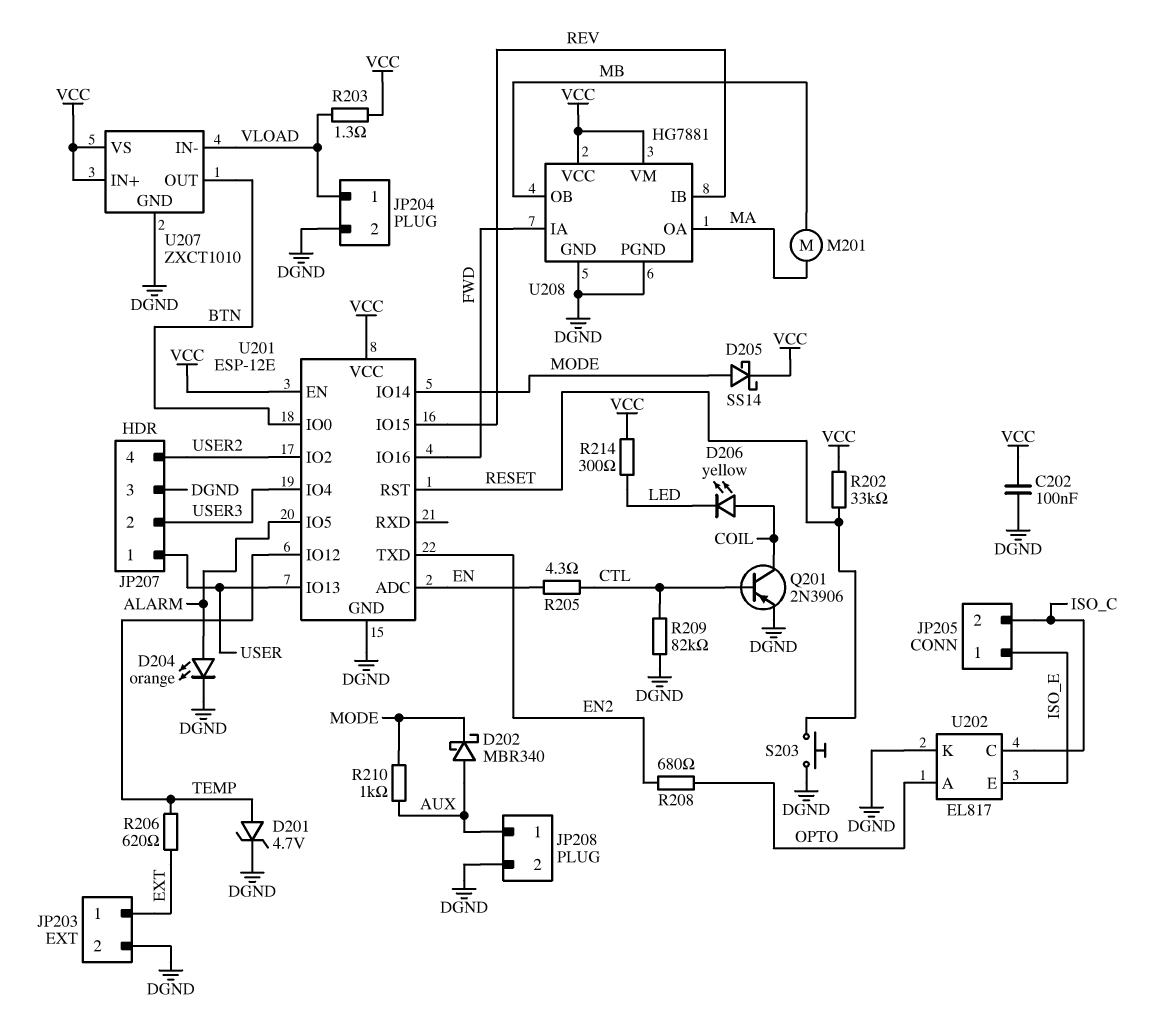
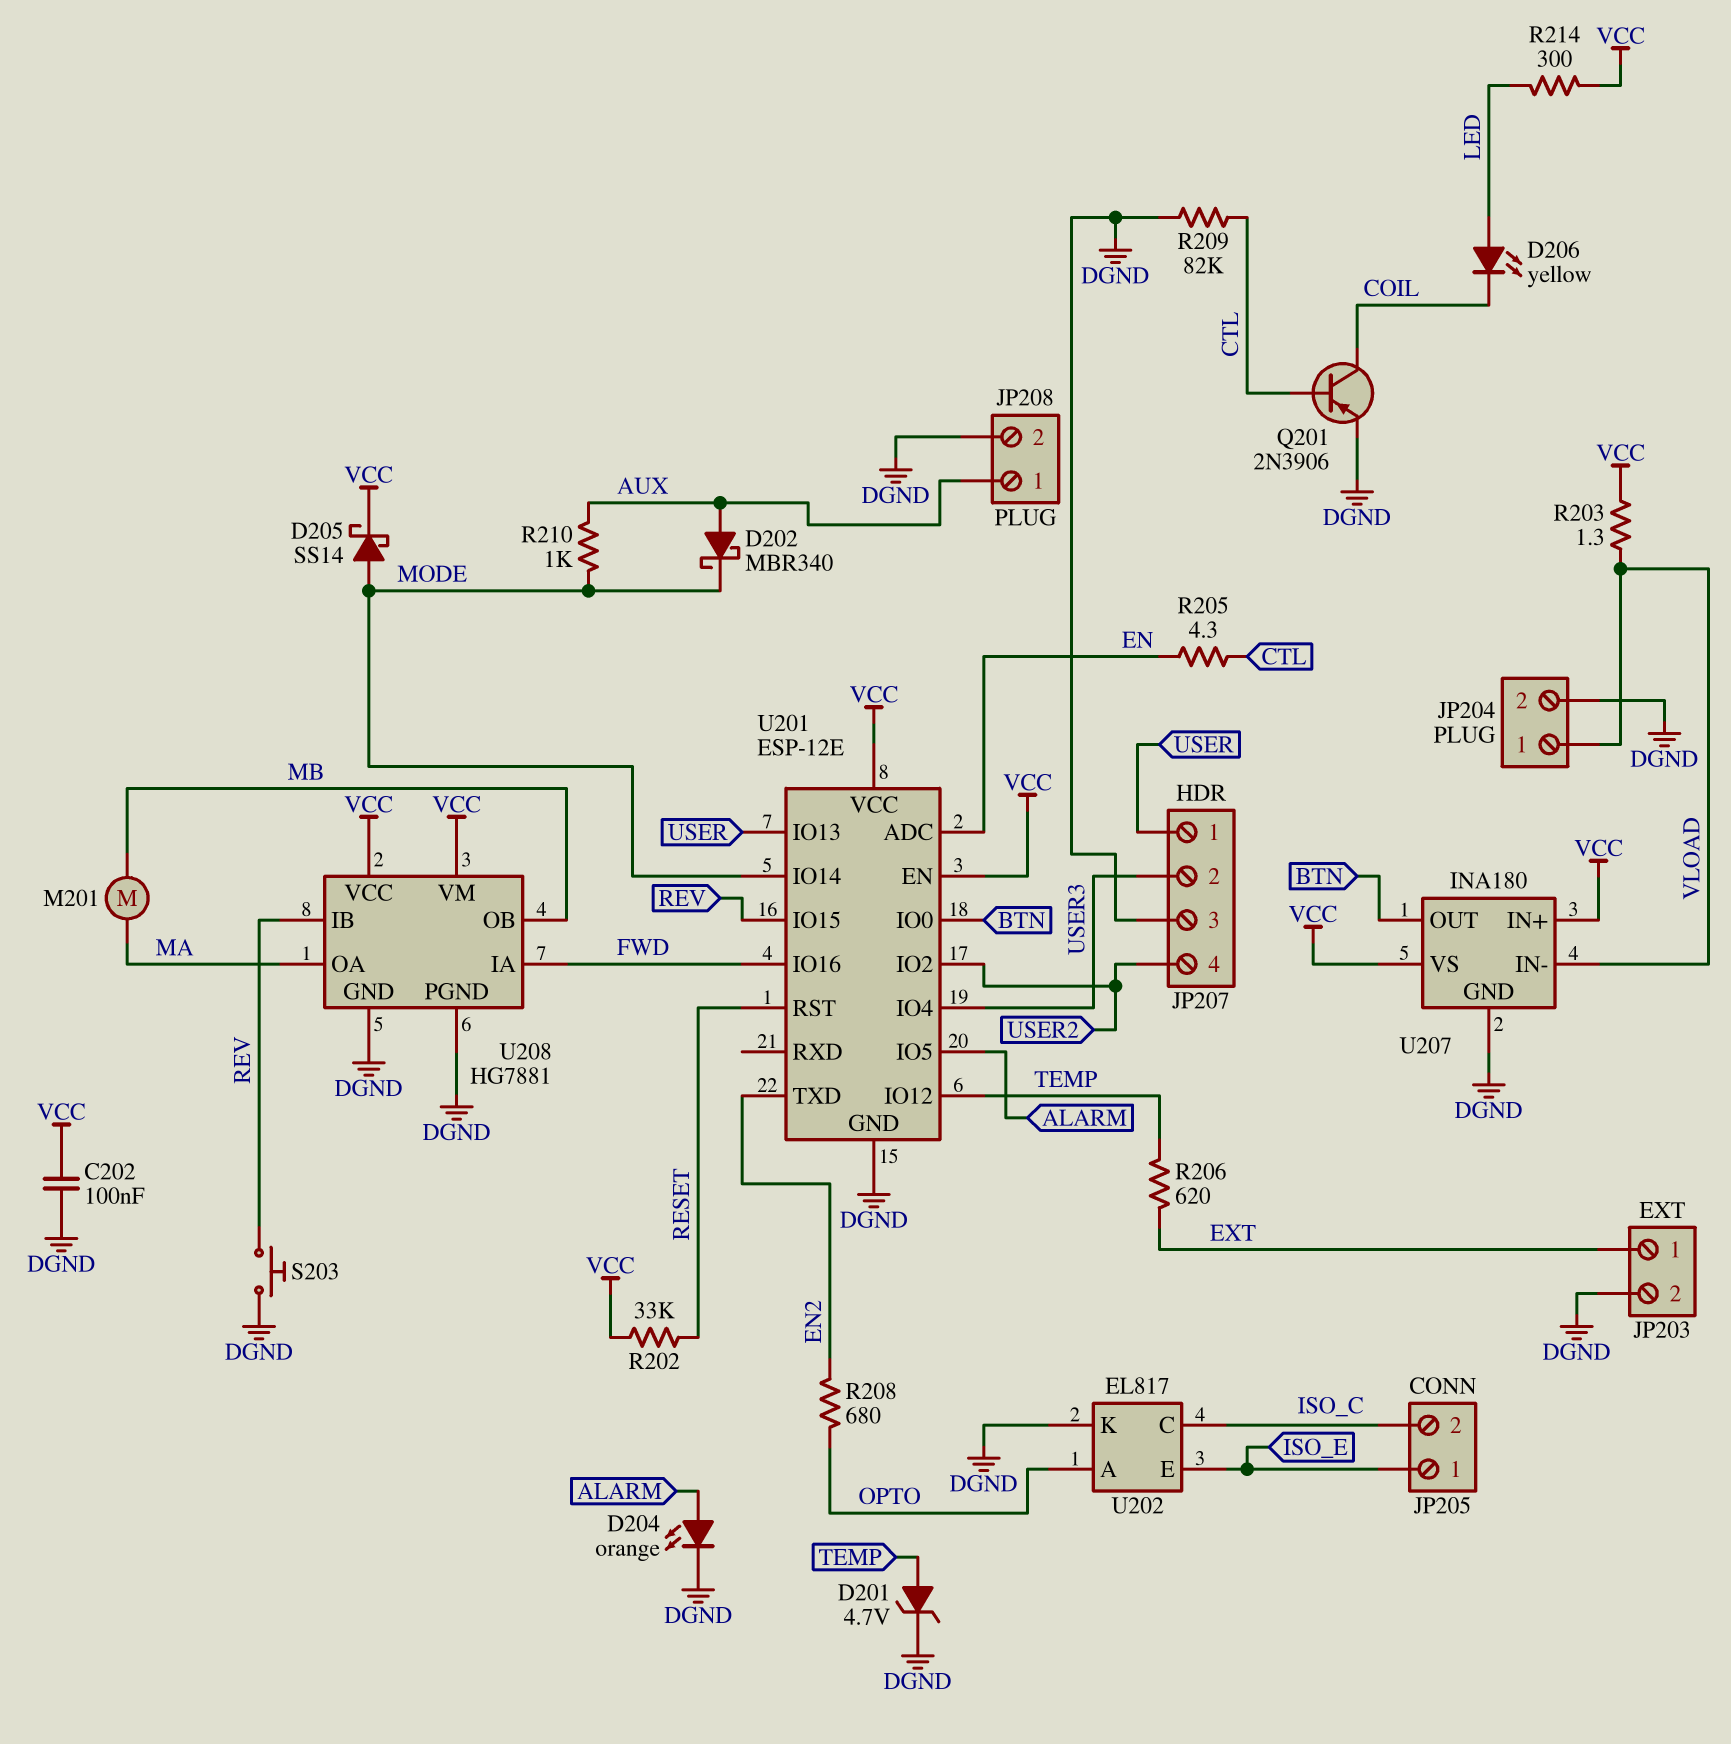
D206: LED yellow (A COIL, K LED) -> LED yellow (A LED, K COIL)
S203: button (DGND, RESET) -> button (DGND, REV)
U207: ZXCT1010 -> INA180

